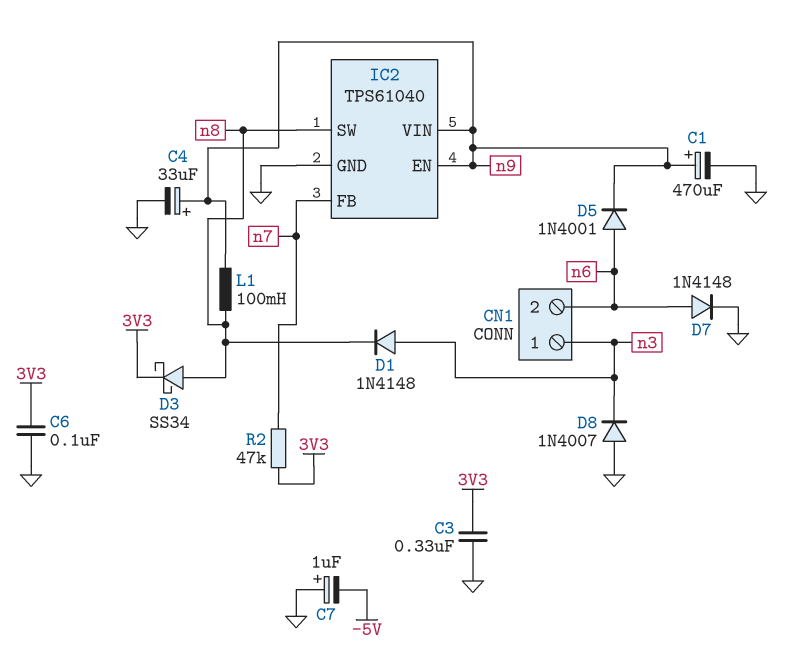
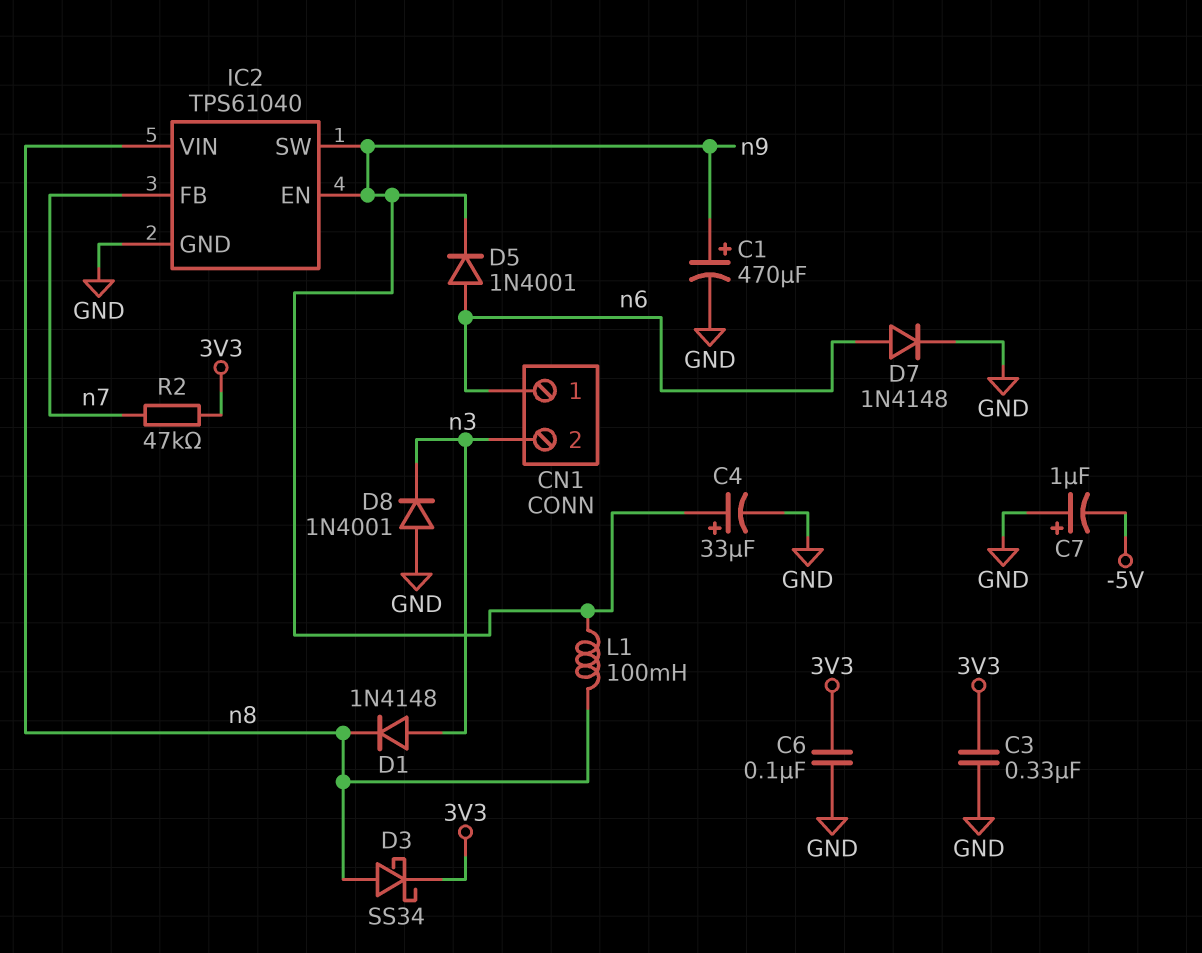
CN1 pin 1: n3 -> n6
CN1 pin 2: n6 -> n3
D8: diode 1N4007 (A GND, K n3) -> diode 1N4001 (A GND, K n3)
IC2 pin SW: n8 -> n9
IC2 pin VIN: n9 -> n8

